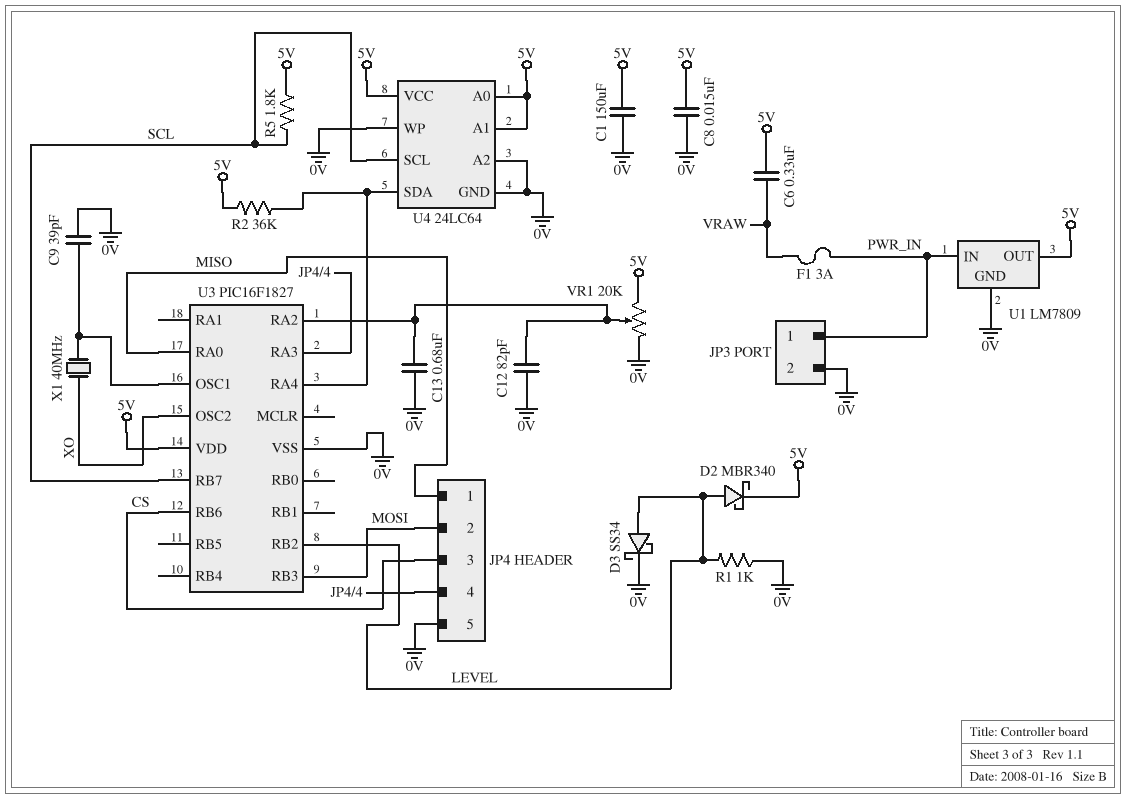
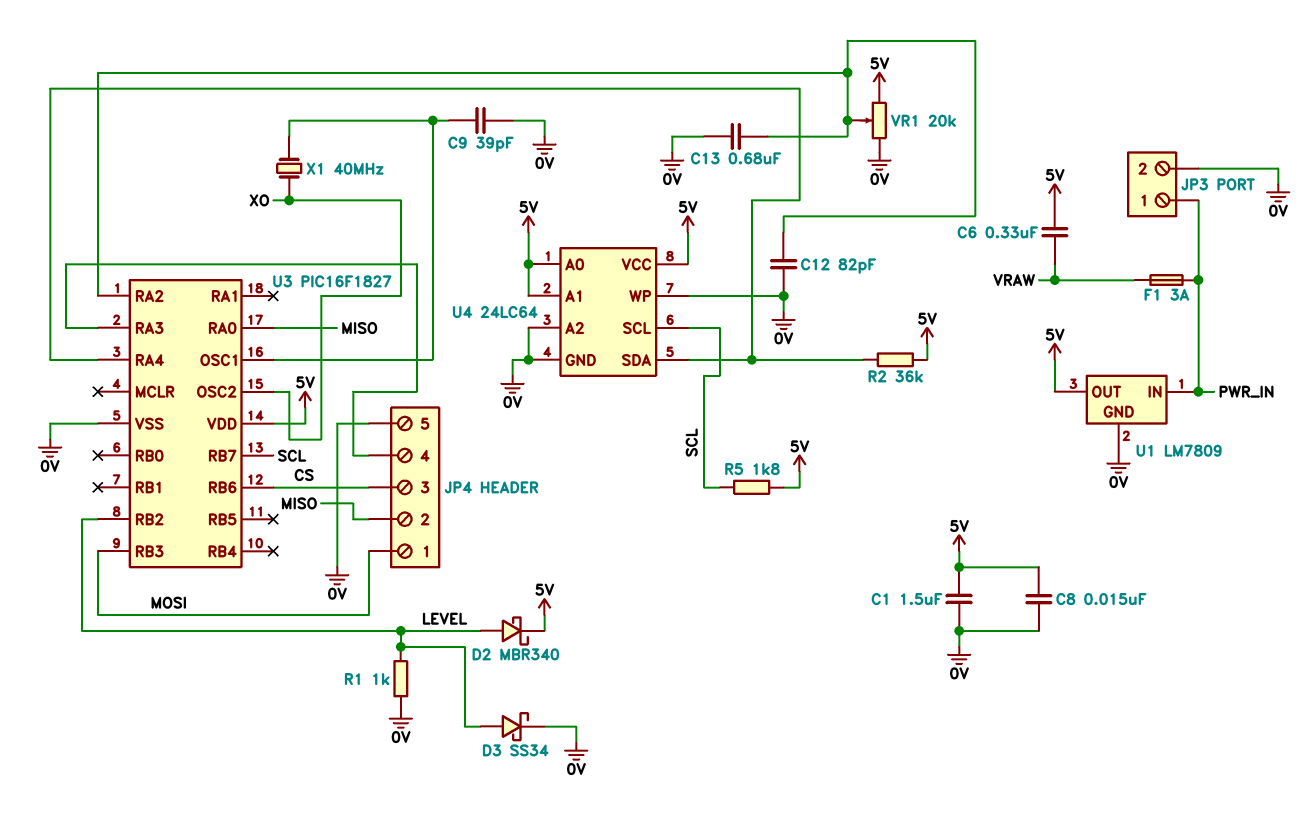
C1: 150uF (0V, 5V) -> 1.5uF (0V, 5V)
JP4 pin 1: MISO -> MOSI
JP4 pin 2: MOSI -> MISO

